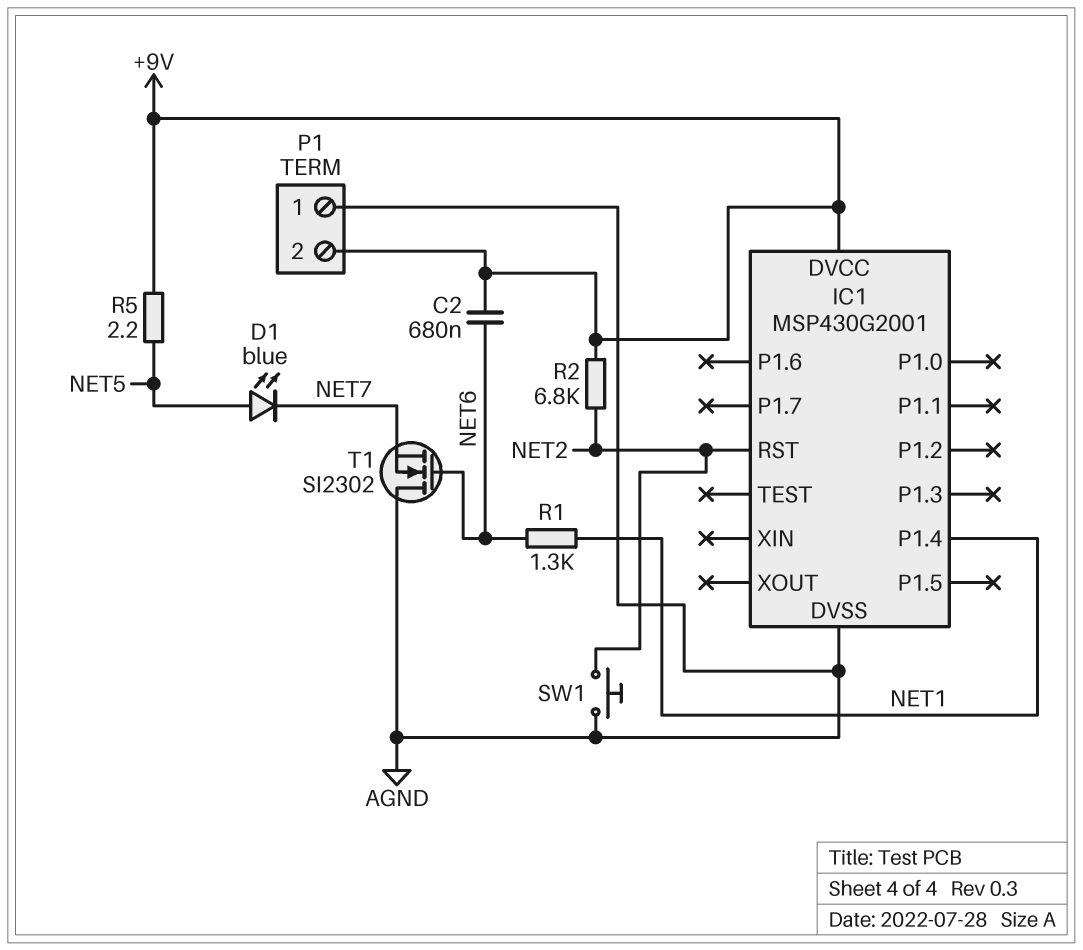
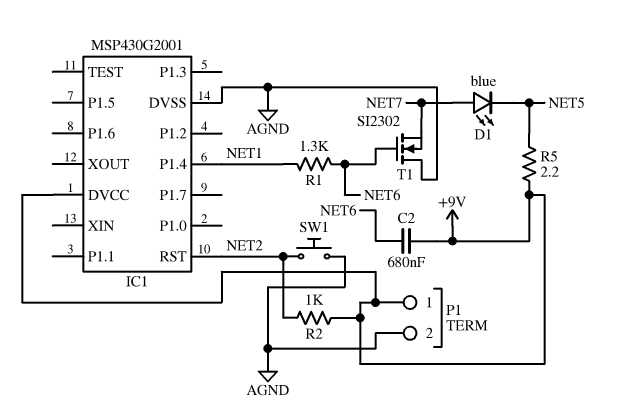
D1: LED blue (A NET5, K NET7) -> LED blue (A NET7, K NET5)
P1 pin 1: AGND -> +9V
P1 pin 2: +9V -> AGND
R2: 6.8k (+9V, NET2) -> 1k (+9V, NET2)

